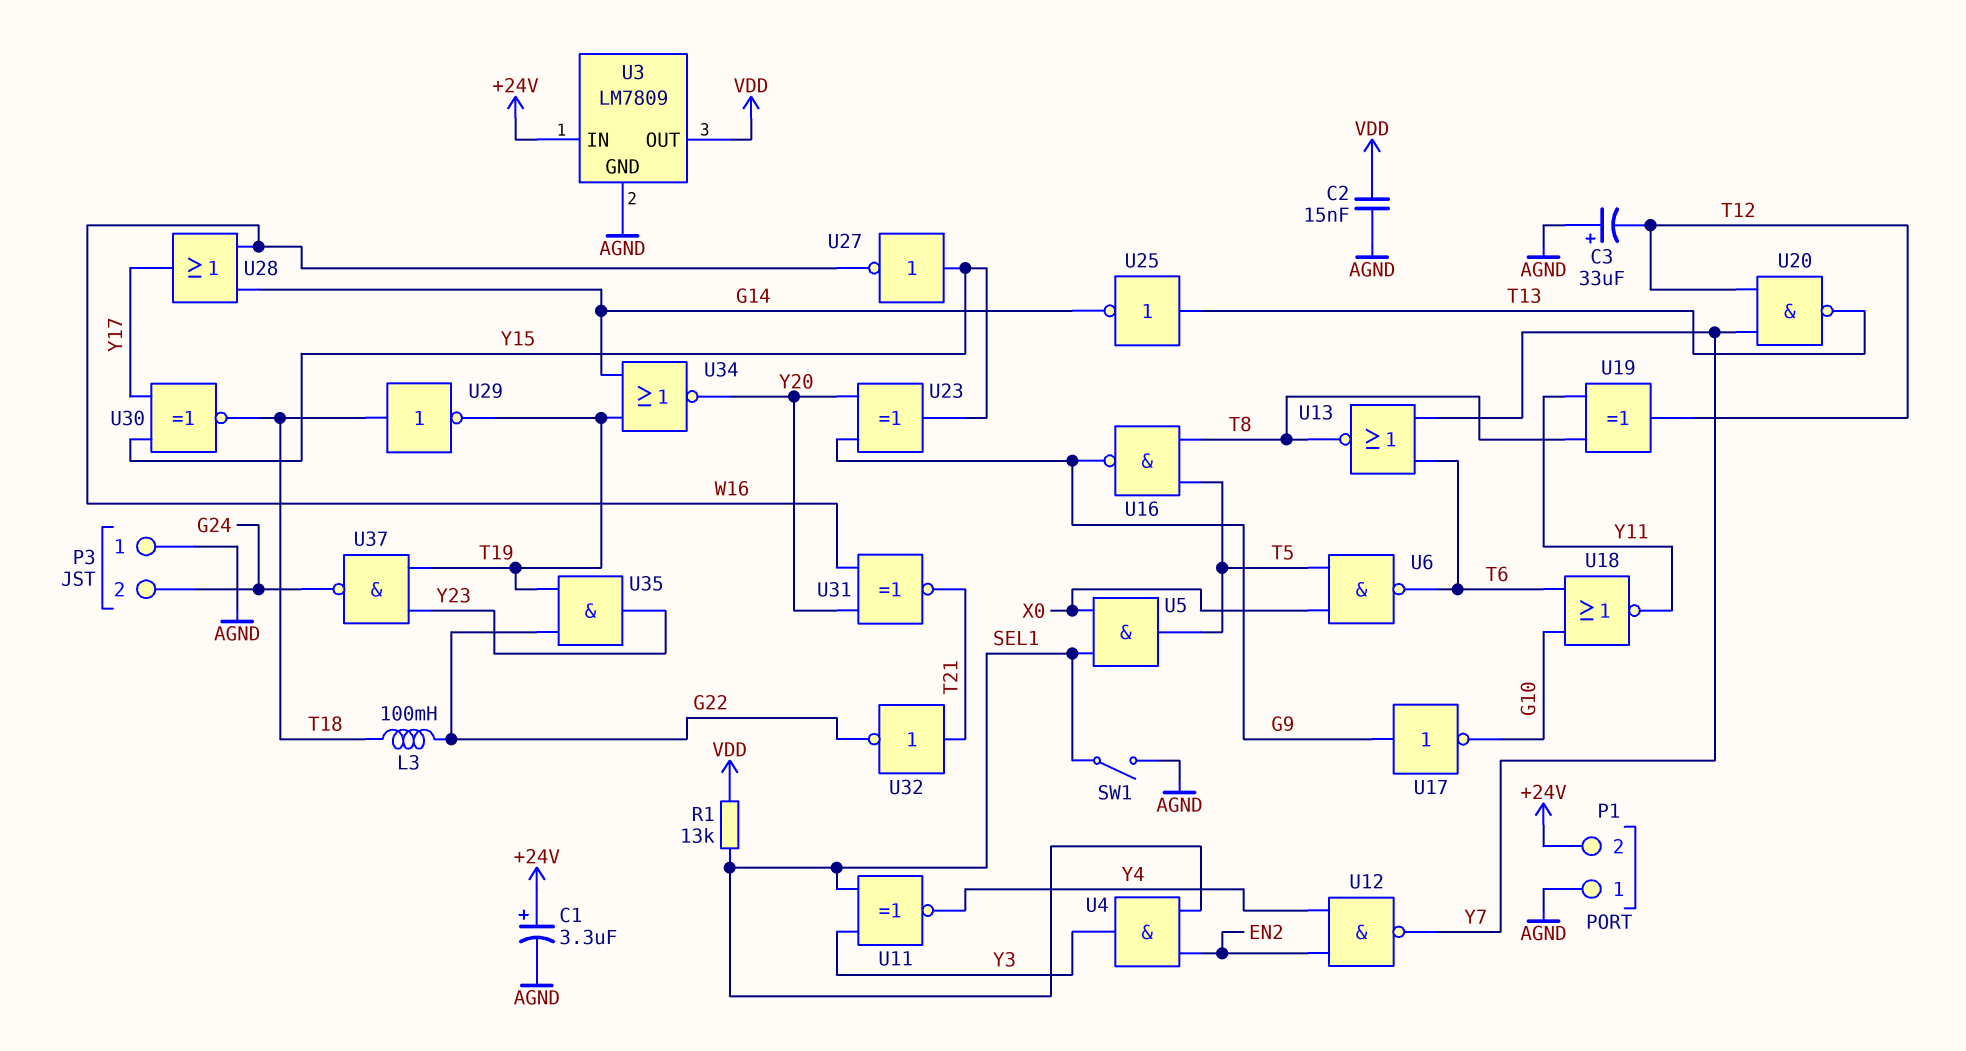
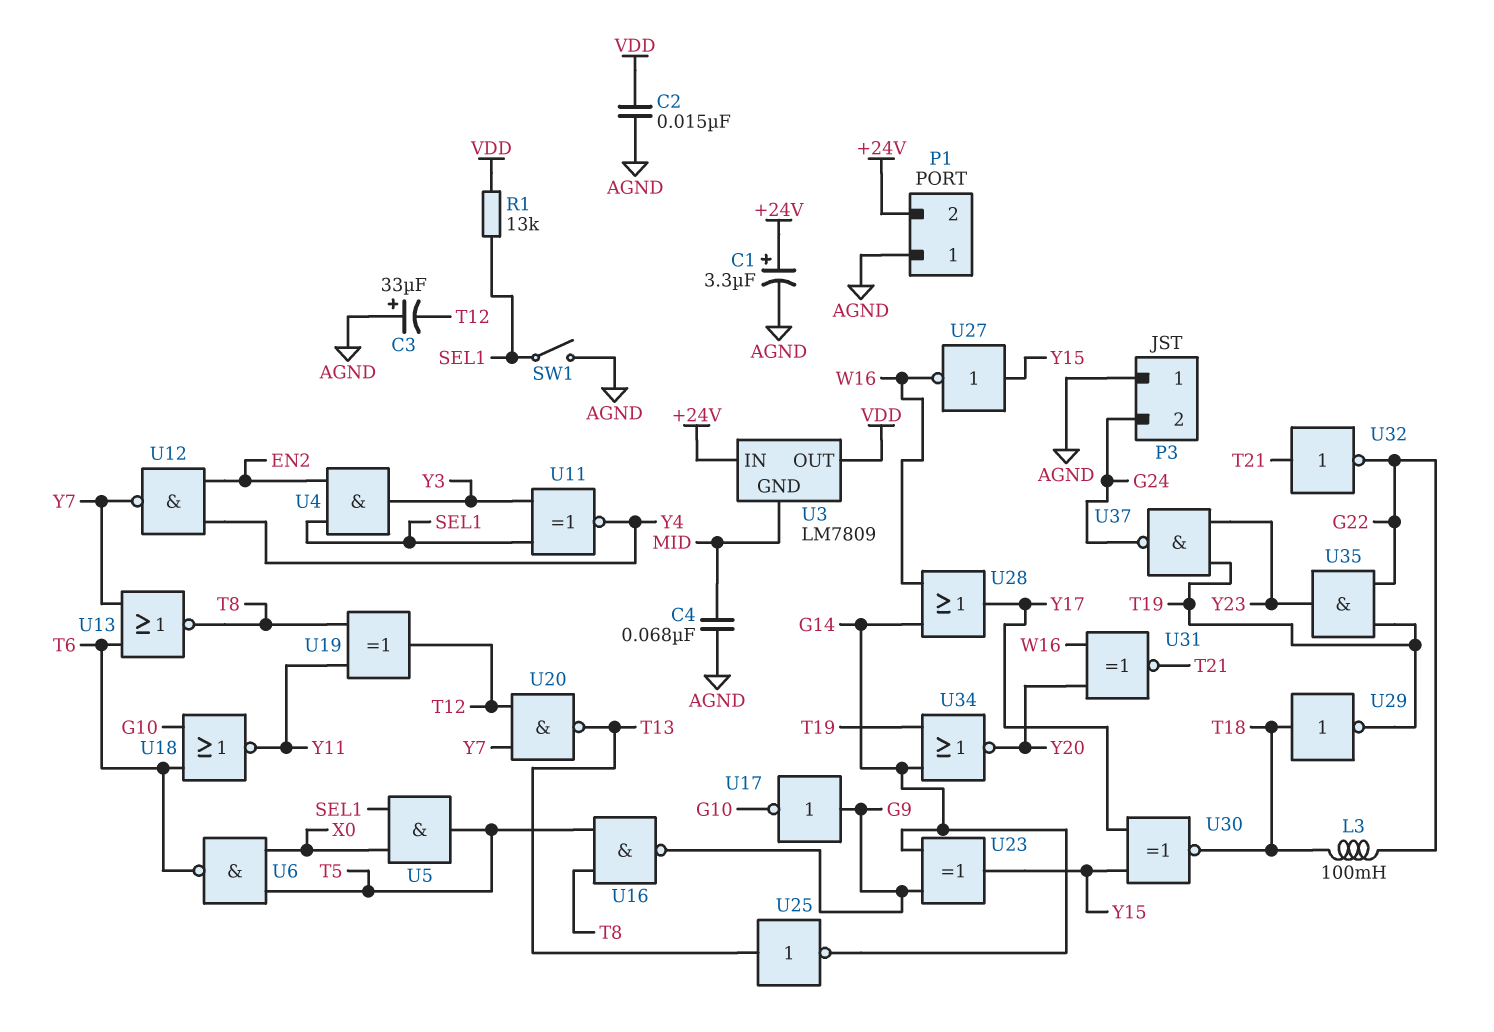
C4: none -> 68nF (AGND, MID)
U3 pin GND: AGND -> MID
U23: XOR (in G9, in Y20, out Y15) -> XOR (in G9, in G14, out Y15)

